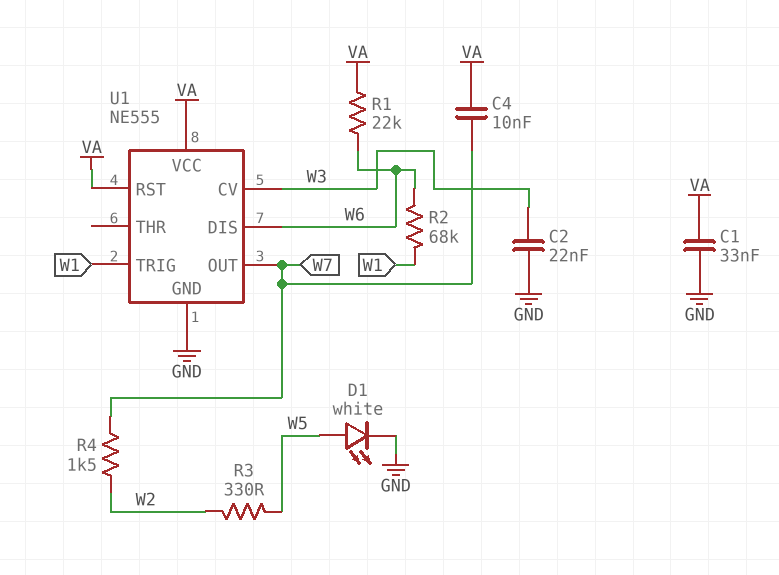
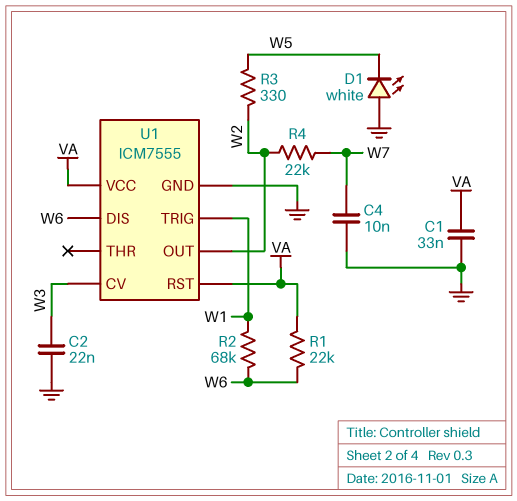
C4: 10nF (VA, W7) -> 10nF (GND, W7)
D1: LED white (A W5, K GND) -> LED white (A GND, K W5)
R4: 1.5k (W2, W7) -> 22k (W2, W7)
U1: NE555 -> ICM7555
U1 pin OUT: W7 -> W2

